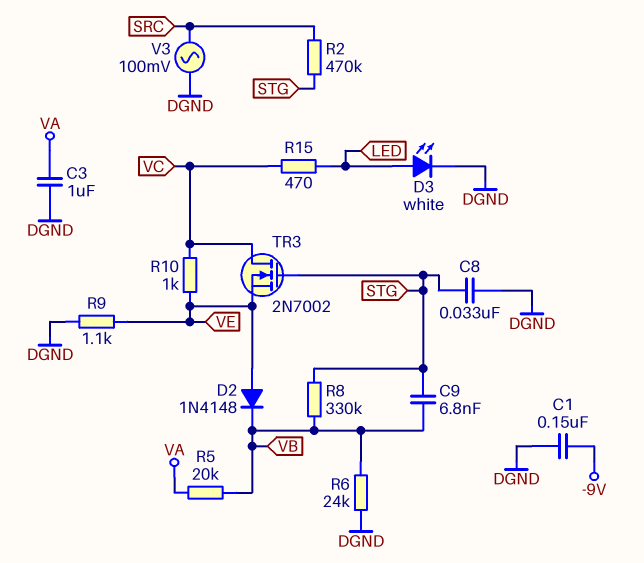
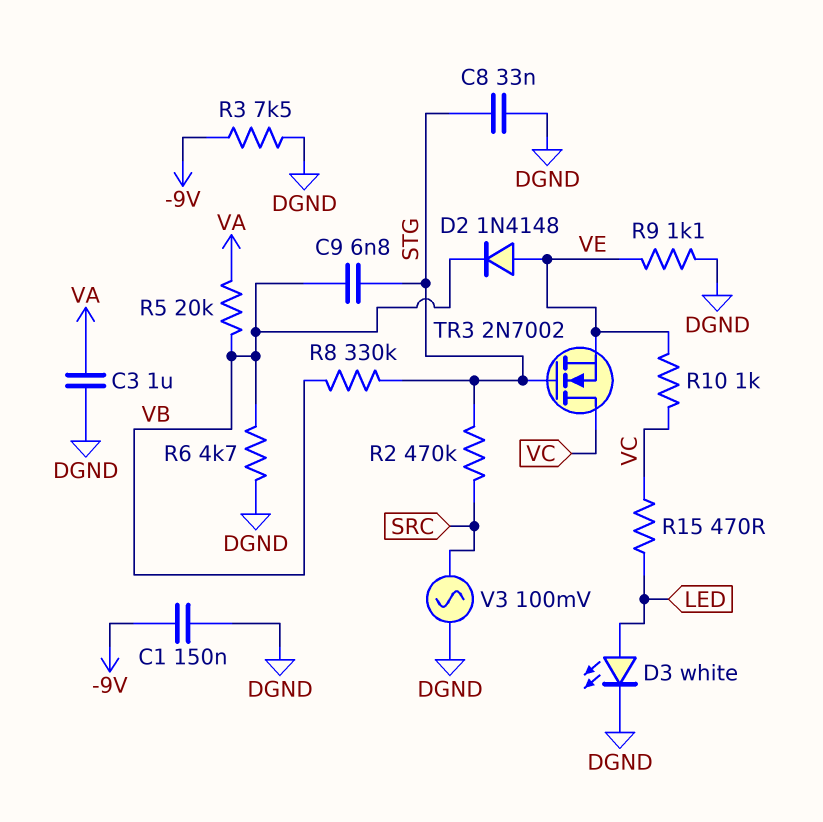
R3: none -> 7.5k (-9V, DGND)
R6: 24k (DGND, VB) -> 4.7k (DGND, VB)

